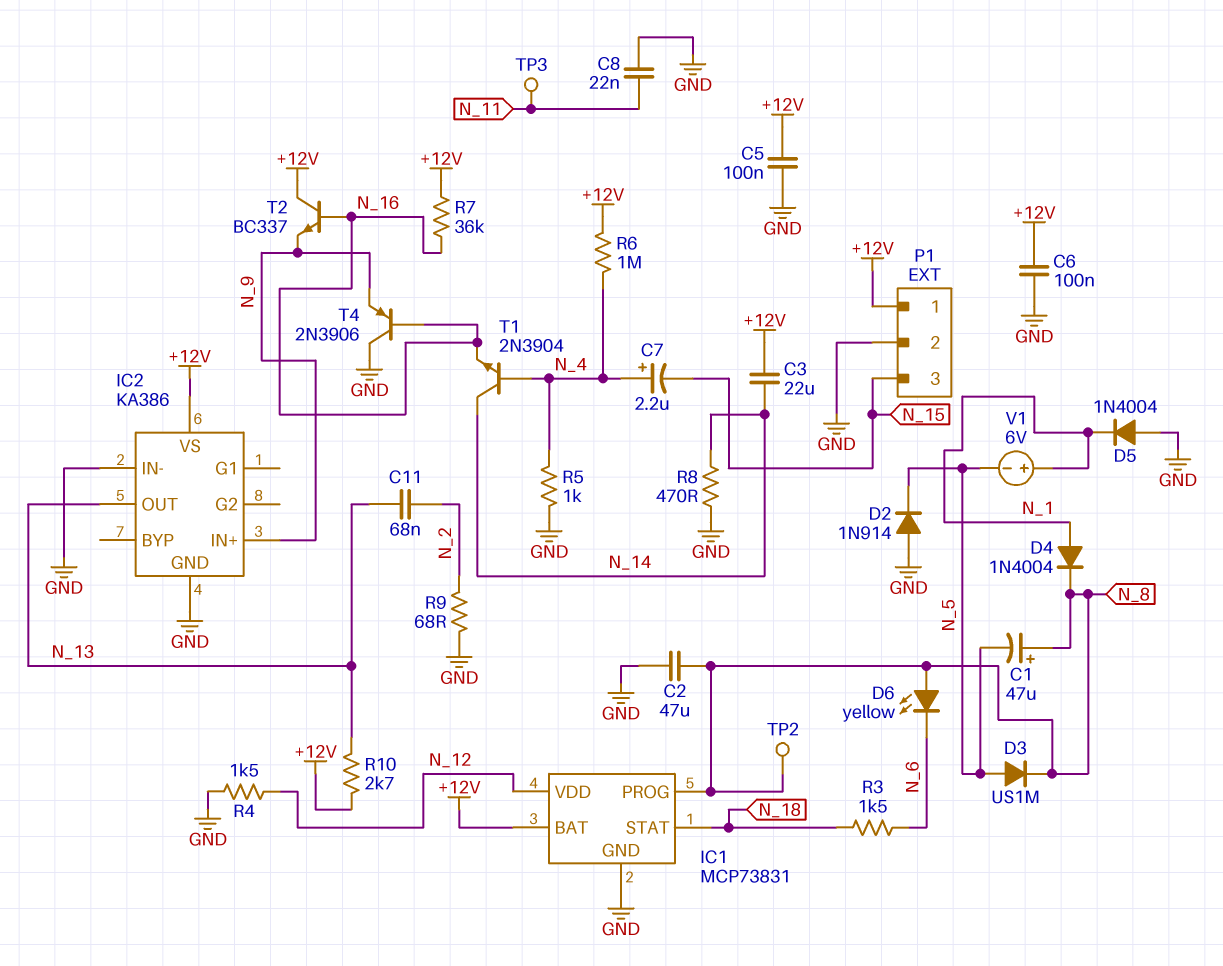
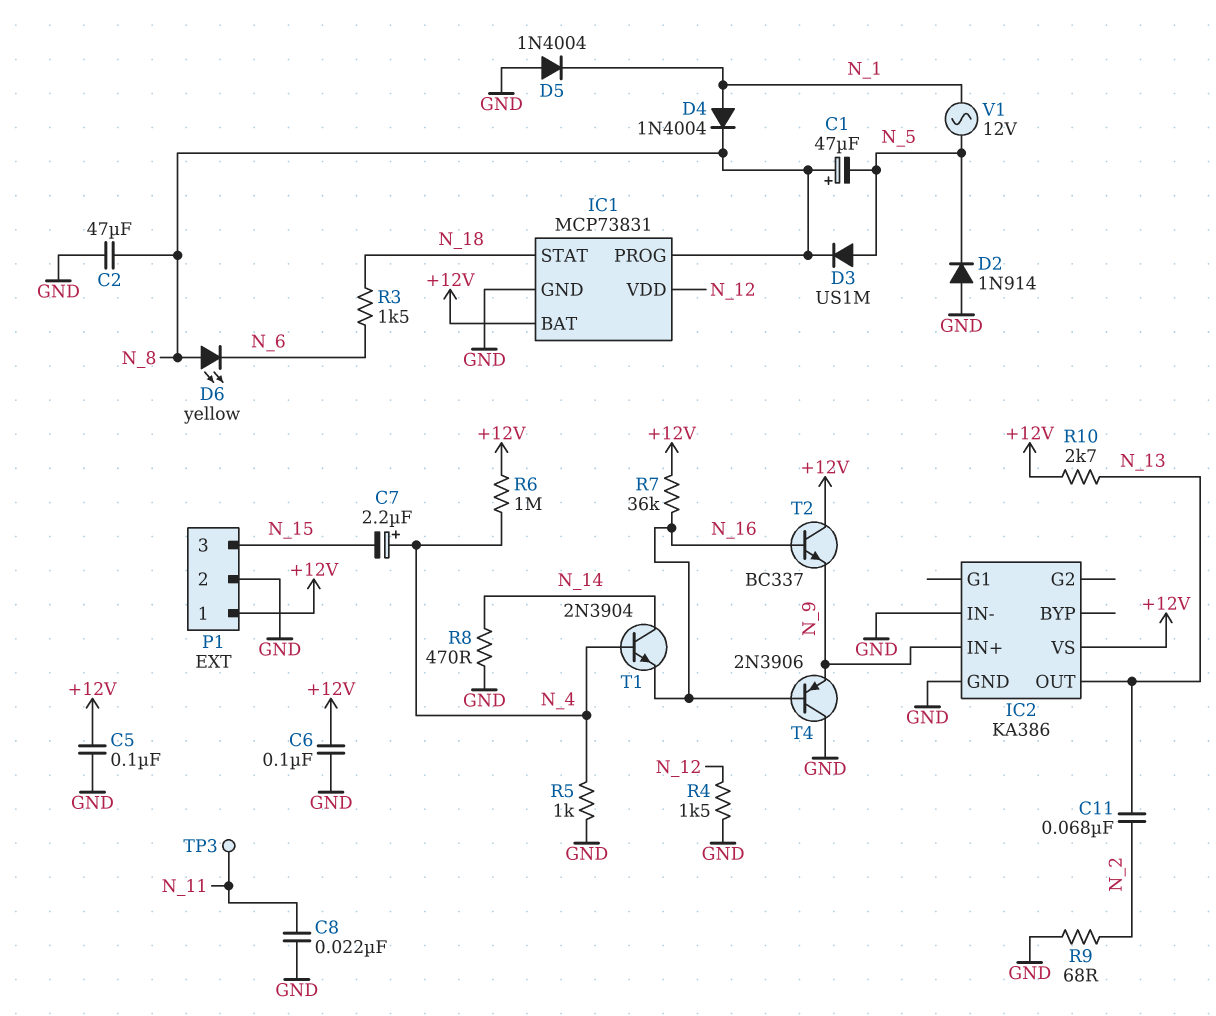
C3: 22uF (+12V, N_14) -> none
TP2: test point (N_8) -> none
V1: 6V (plus N_1, minus N_5) -> AC 12V (N_1, N_5)

